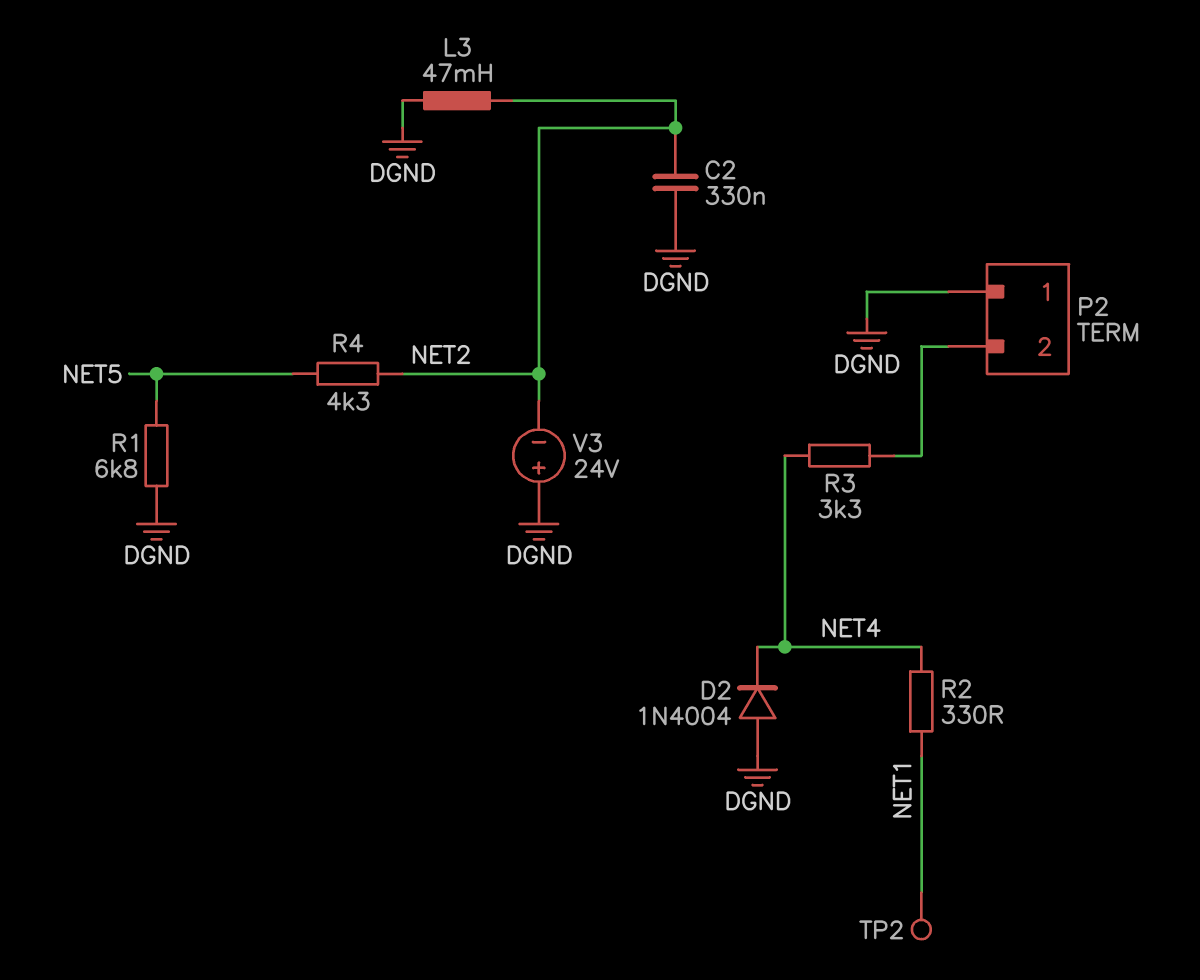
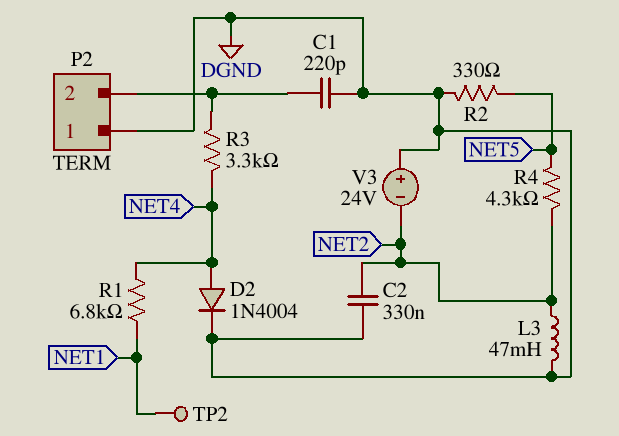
C1: none -> 220pF (DGND, P2/2)
D2: diode 1N4004 (A DGND, K NET4) -> diode 1N4004 (A NET4, K DGND)
R1: 6.8k (DGND, NET5) -> 6.8k (NET1, NET4)
R2: 330 (NET1, NET4) -> 330 (DGND, NET5)

